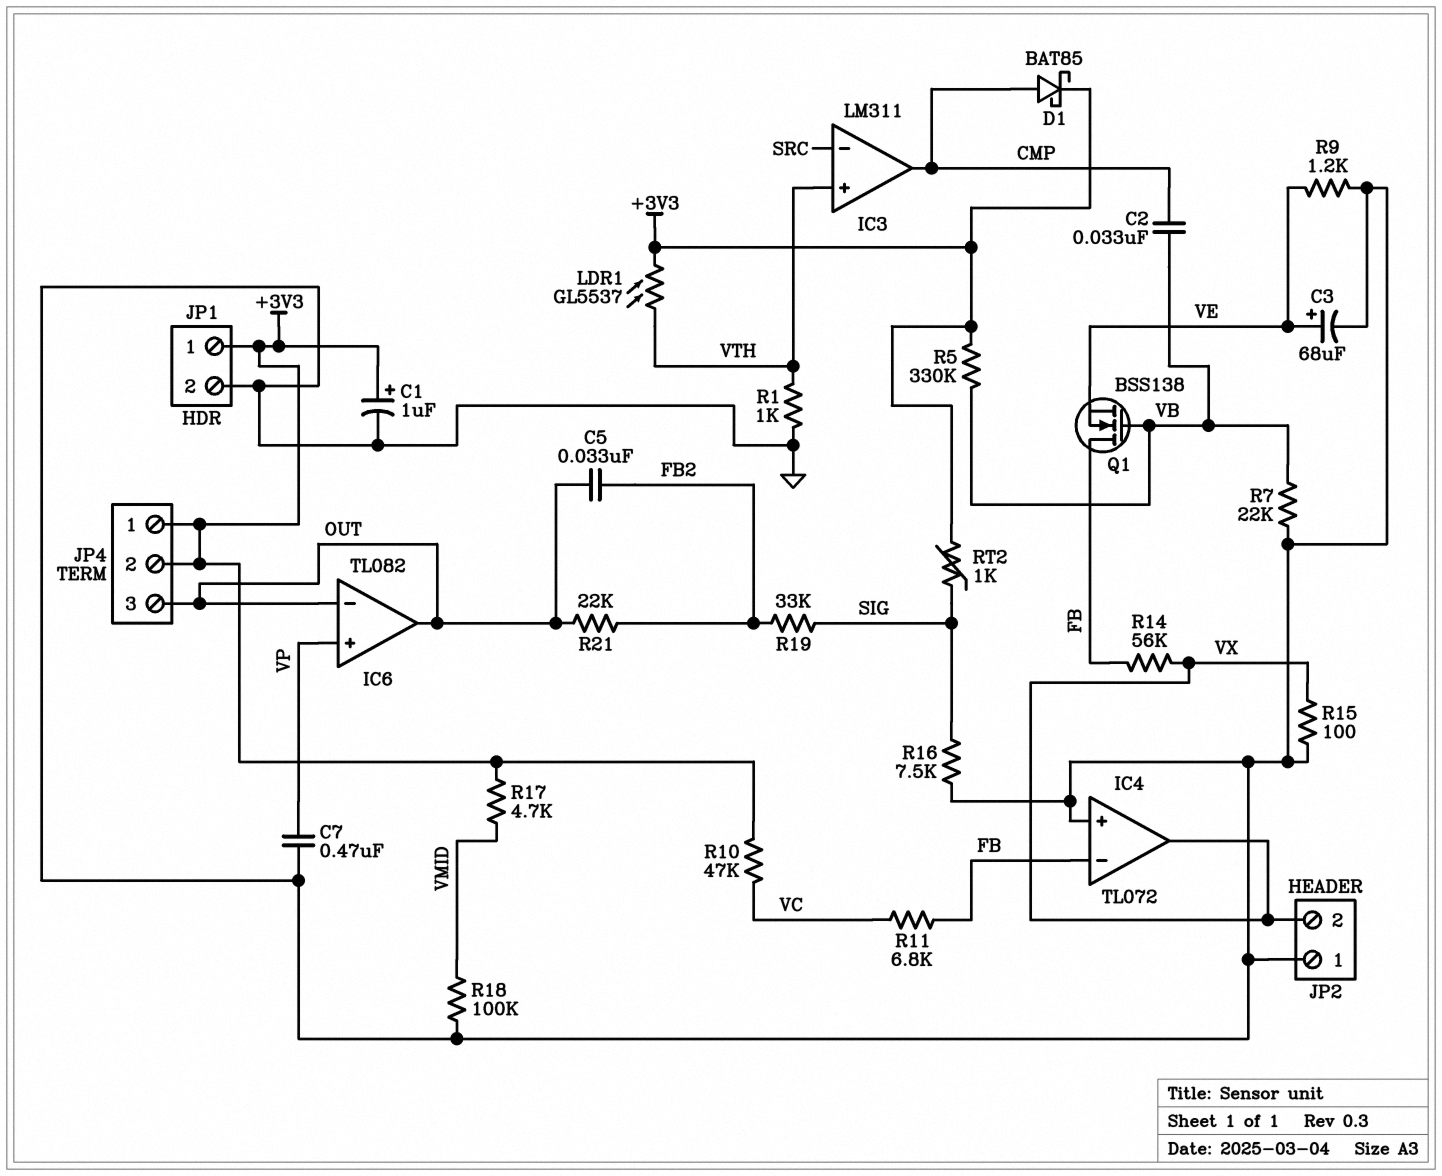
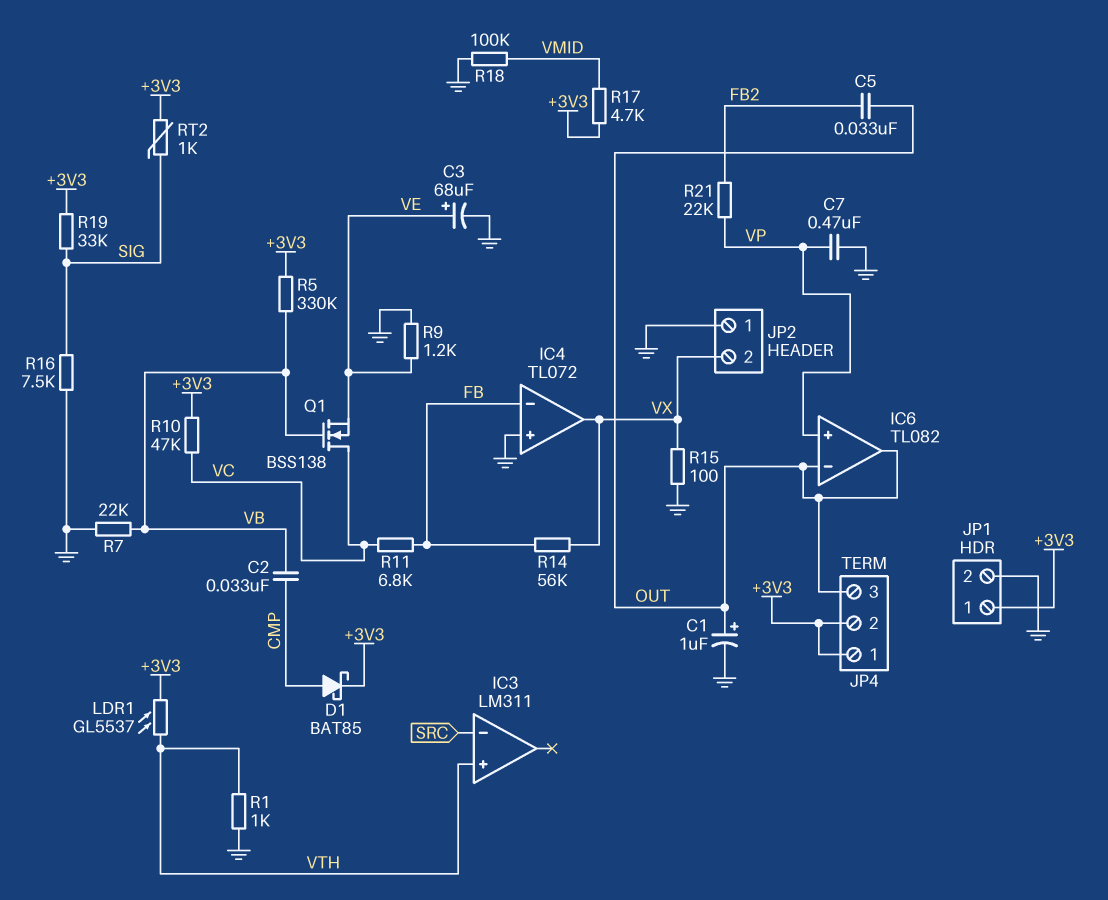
C1: 1uF (plus +3V3, minus GND) -> 1uF (plus OUT, minus GND)
IC3 pin out: CMP -> none
Q1: NMOS BSS138 (G VB, D FB, S VE) -> NMOS BSS138 (G VB, D VC, S VE)
R19: 33k (FB2, SIG) -> 33k (+3V3, SIG)
R21: 22k (FB2, OUT) -> 22k (FB2, VP)

